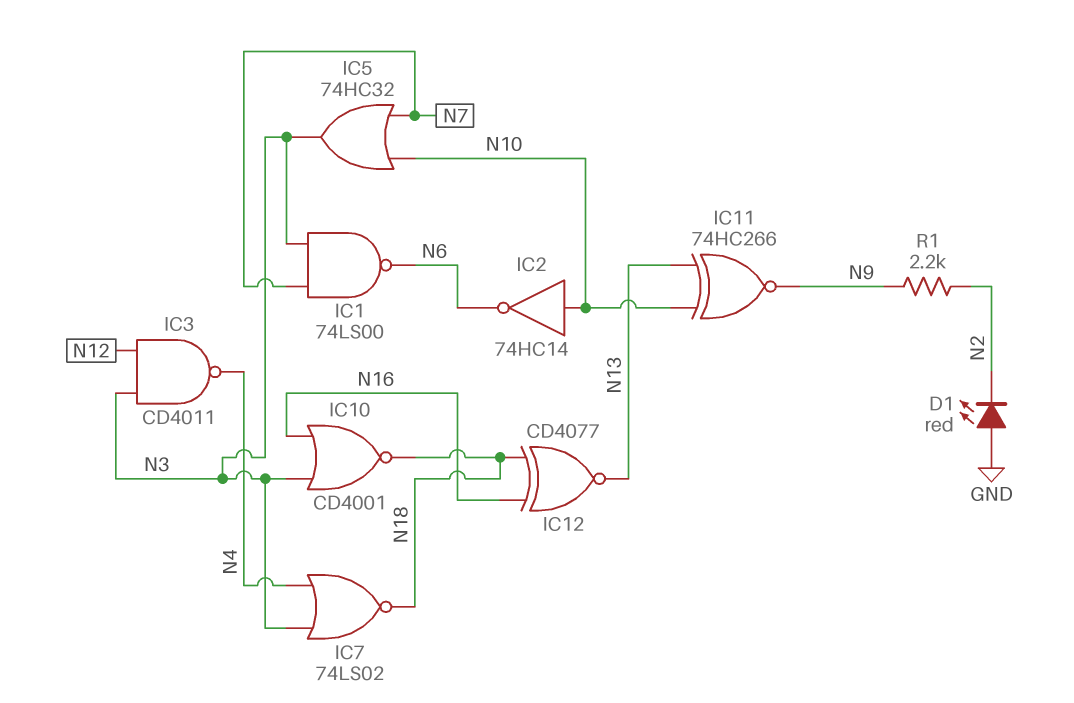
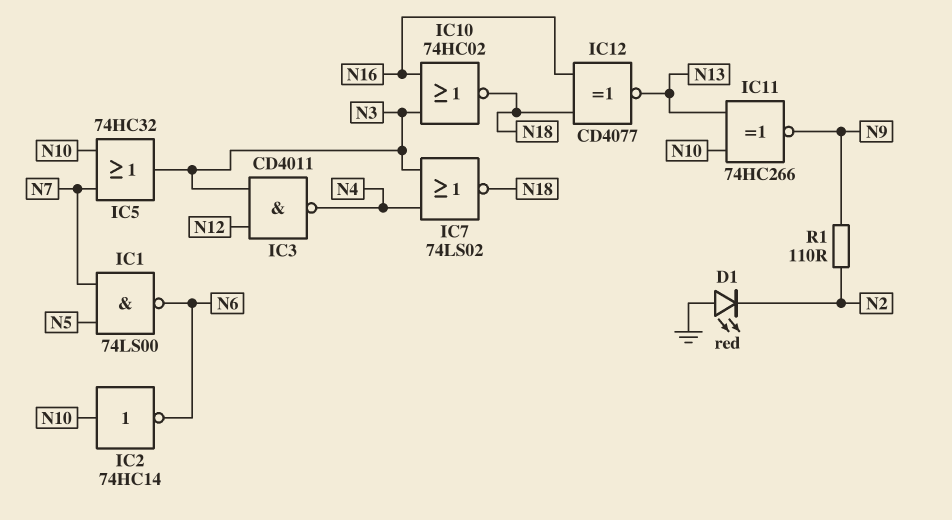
IC1: NAND 74LS00 (in N3, in N7, out N6) -> NAND 74LS00 (in N5, in N7, out N6)
IC10: NOR CD4001 (in N3, in N16, out N18) -> NOR 74HC02 (in N3, in N16, out N18)
R1: 2.2k (N2, N9) -> 110 (N2, N9)

